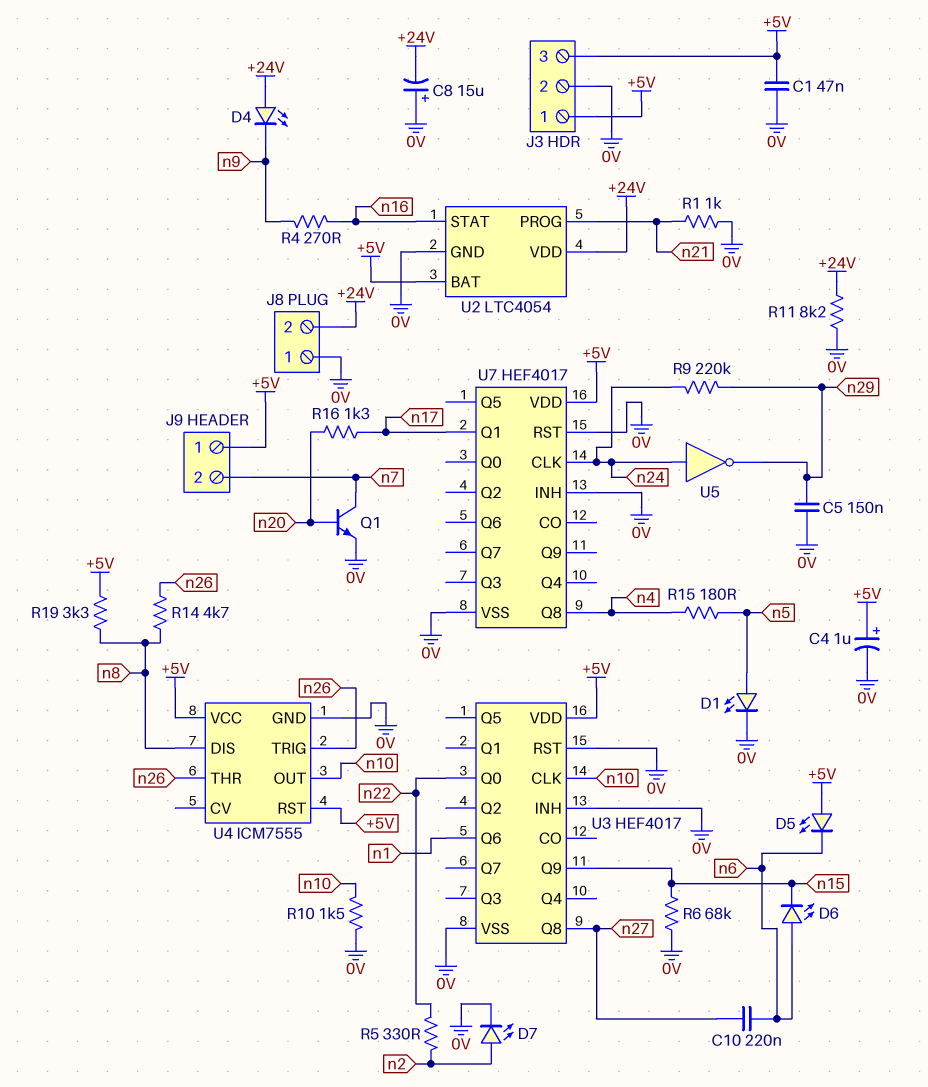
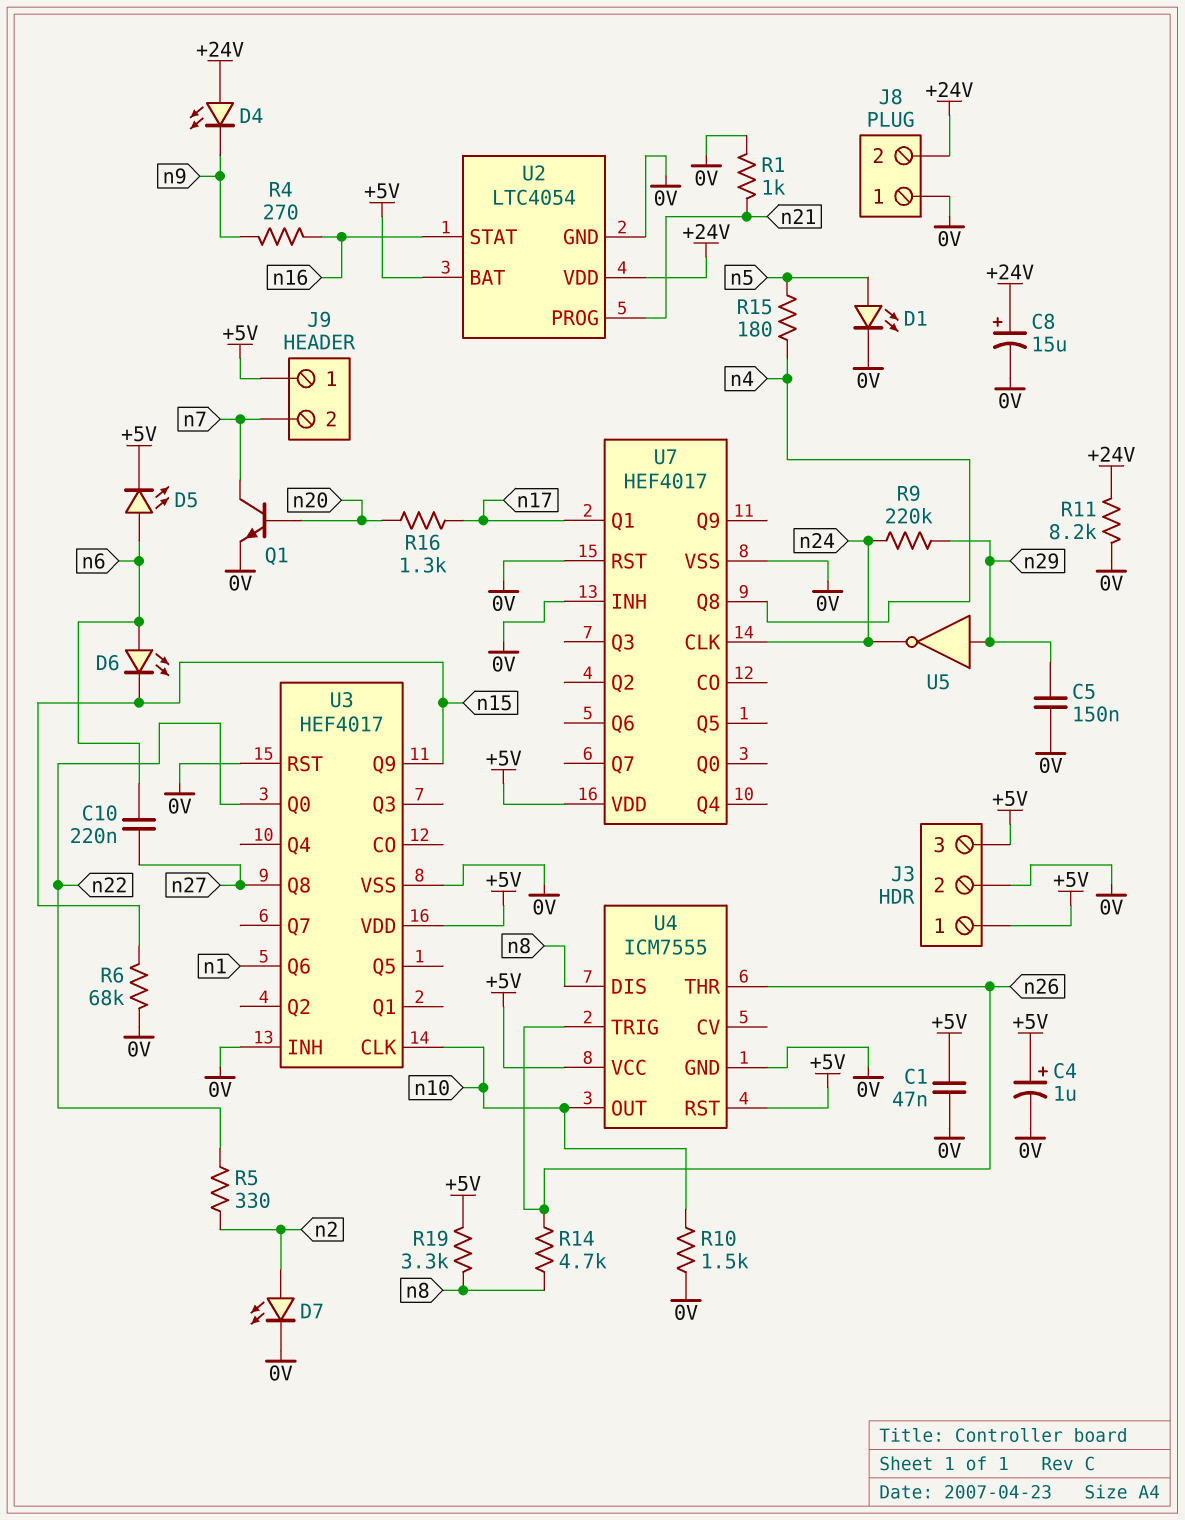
C8: 15uF (plus 0V, minus +24V) -> 15uF (plus +24V, minus 0V)
D5: LED (A +5V, K n6) -> LED (A n6, K +5V)
U5: NOT (in n24, out n29) -> NOT (in n29, out n24)

